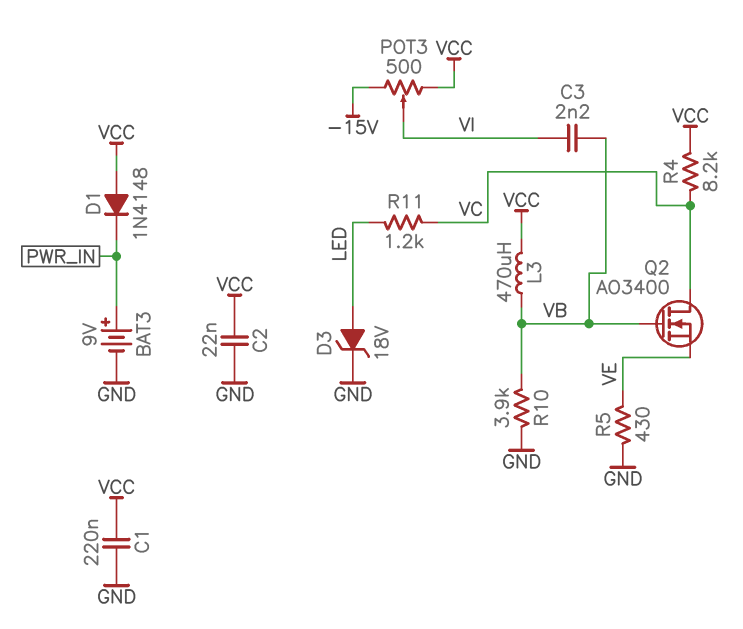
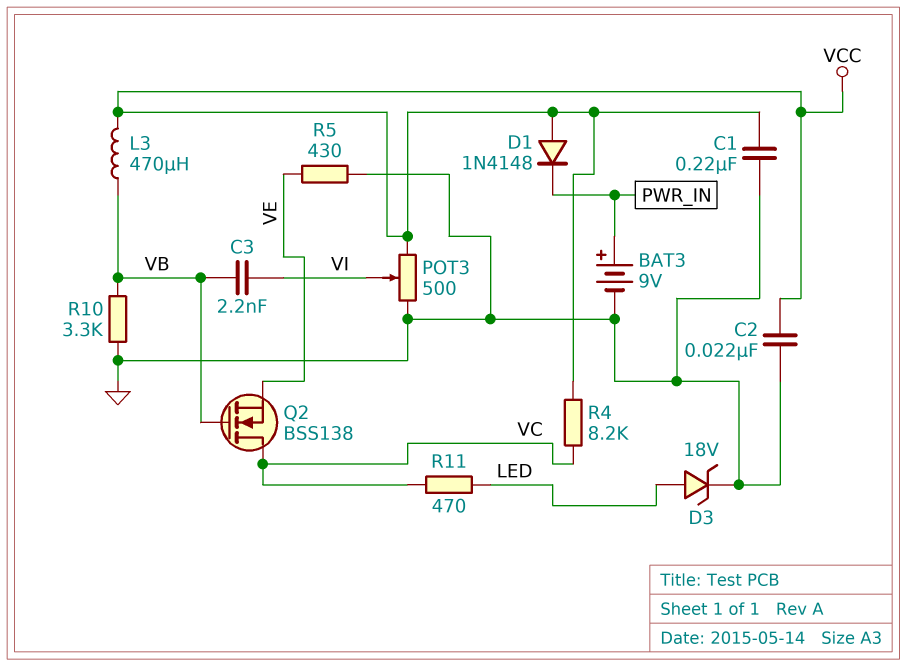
POT3: 500 (-15V, VCC, wiper VI) -> 500 (GND, VCC, wiper VI)
Q2: NMOS AO3400 (G VB, D VC, S VE) -> NMOS BSS138 (G VB, D VC, S VE)
R10: 3.9k (GND, VB) -> 3.3k (GND, VB)
R11: 1.2k (LED, VC) -> 470 (LED, VC)

